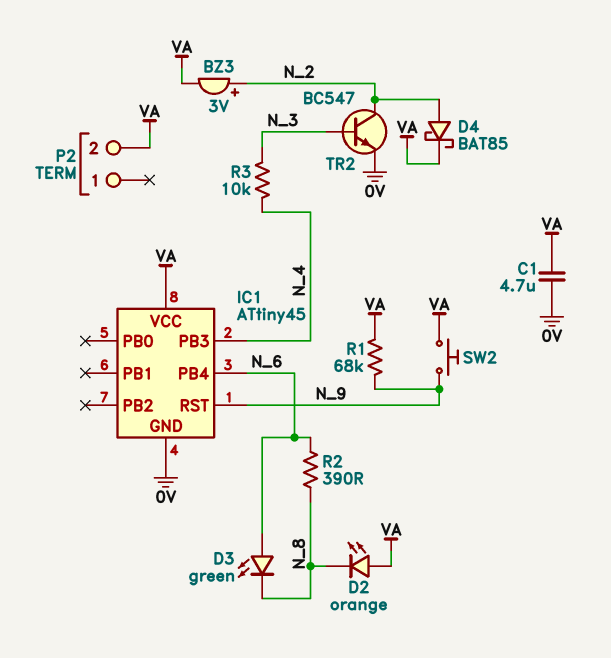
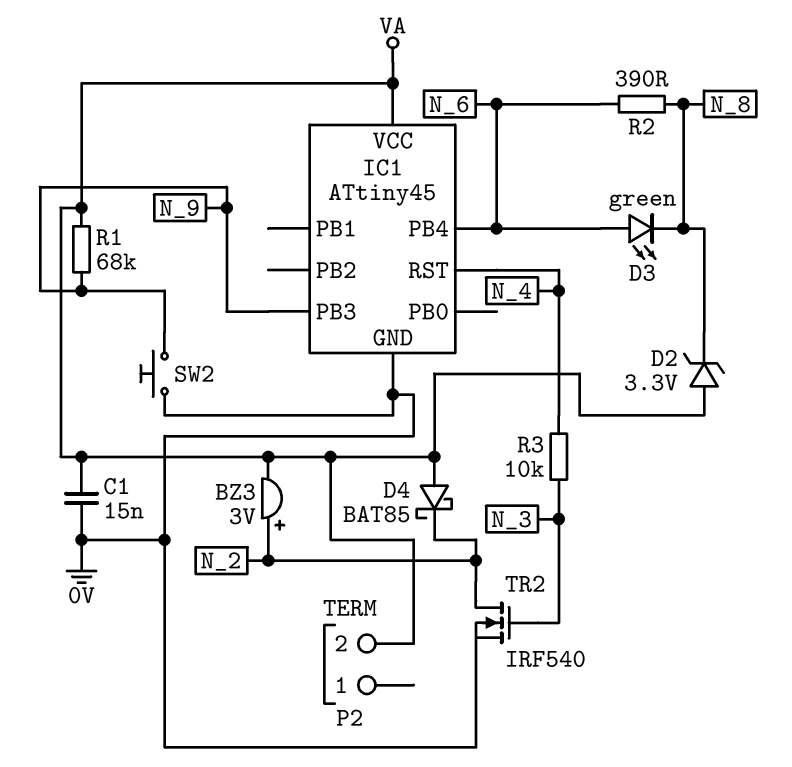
C1: 4.7uF (0V, VA) -> 15nF (0V, VA)
D2: LED orange (A VA, K N_8) -> zener 3.3V (A VA, K N_8)
D4: schottky BAT85 (A N_2, K VA) -> schottky BAT85 (A VA, K N_2)
IC1 pin PB3: N_4 -> N_9
IC1 pin RST: N_9 -> N_4
SW2: button (N_9, VA) -> button (0V, N_9)
TR2: NPN BC547 (B N_3, C N_2, E 0V) -> NMOS IRF540 (G N_3, D N_2, S 0V)

